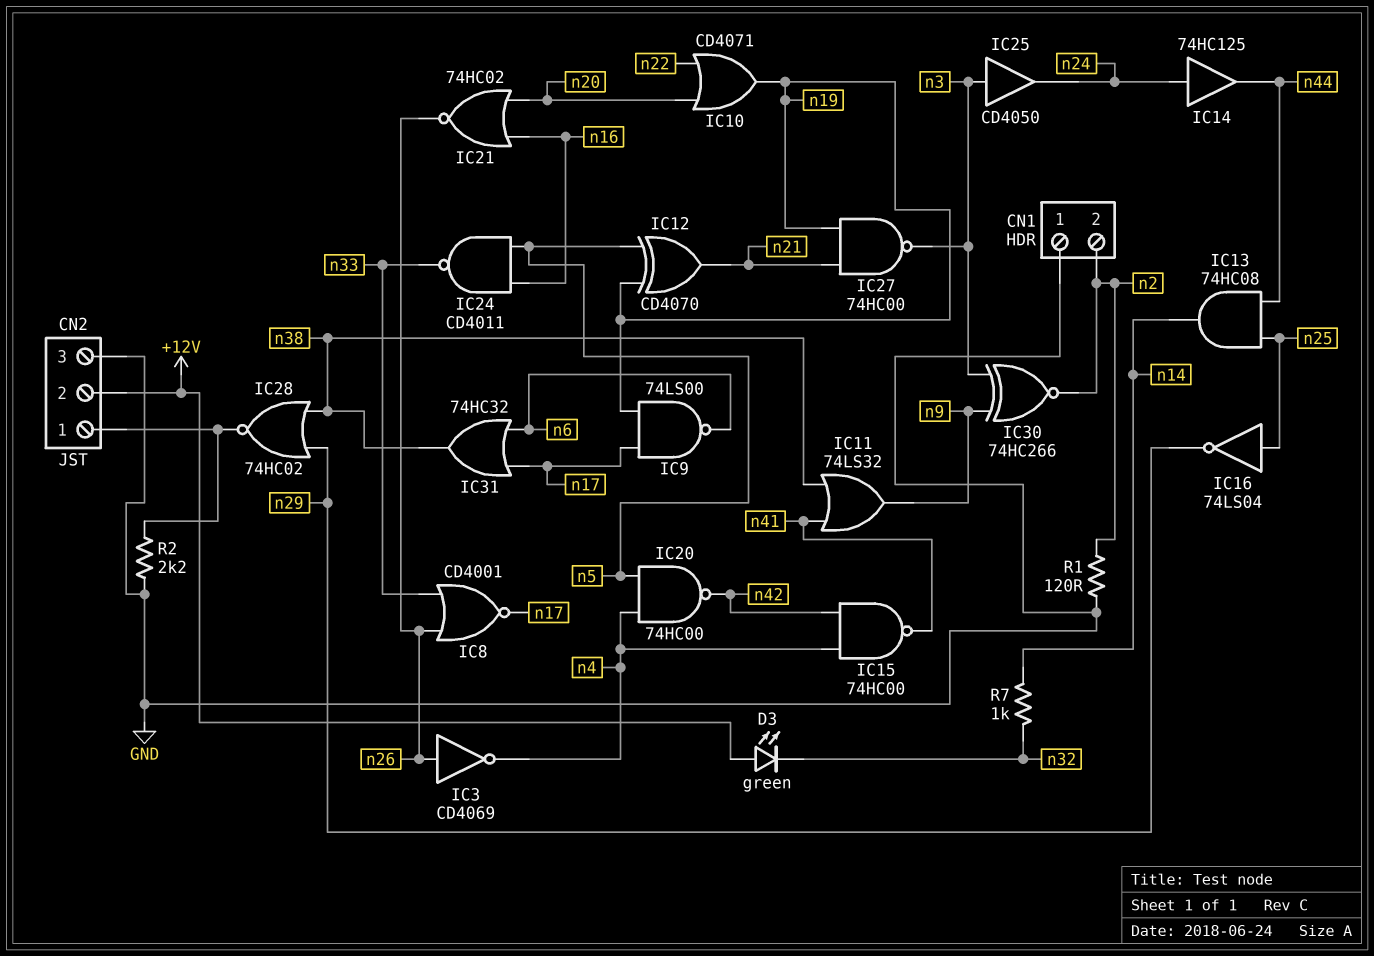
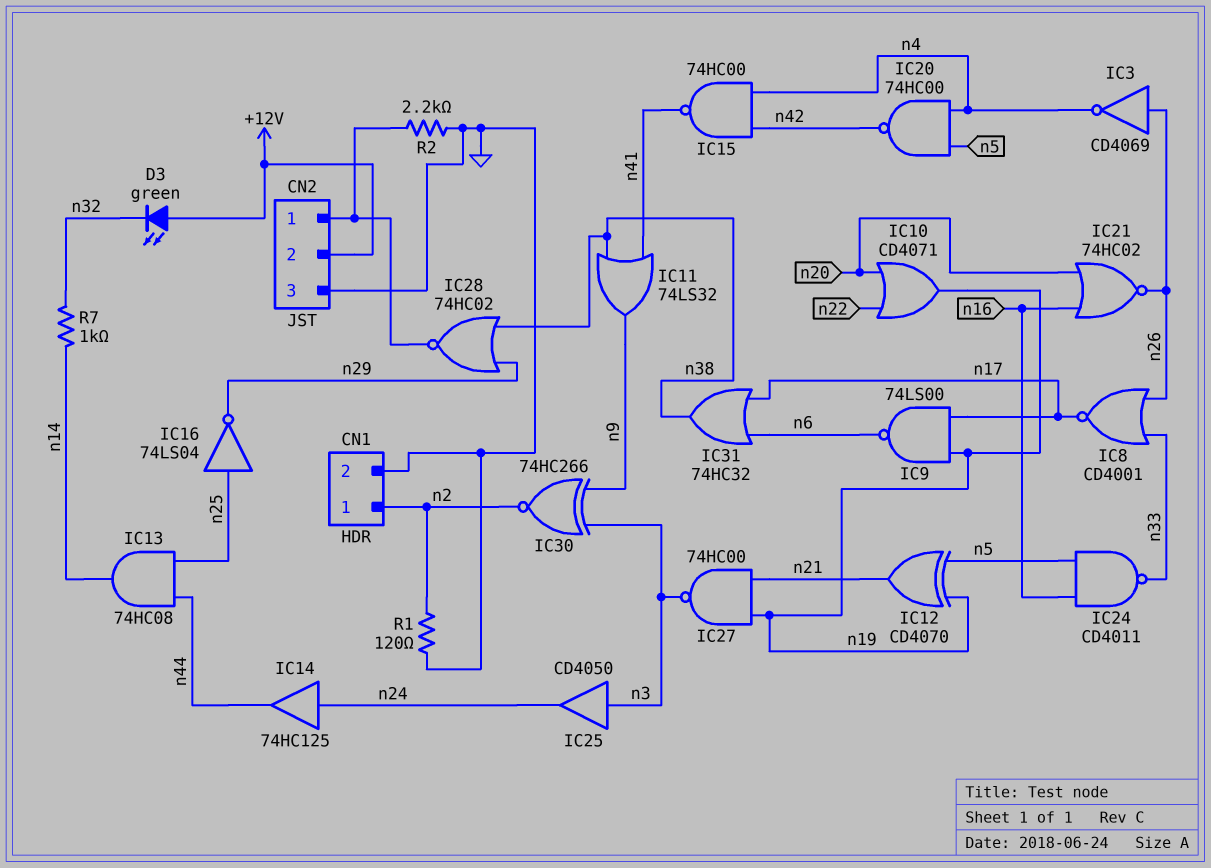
CN1 pin 1: GND -> n2
CN1 pin 2: n2 -> GND

